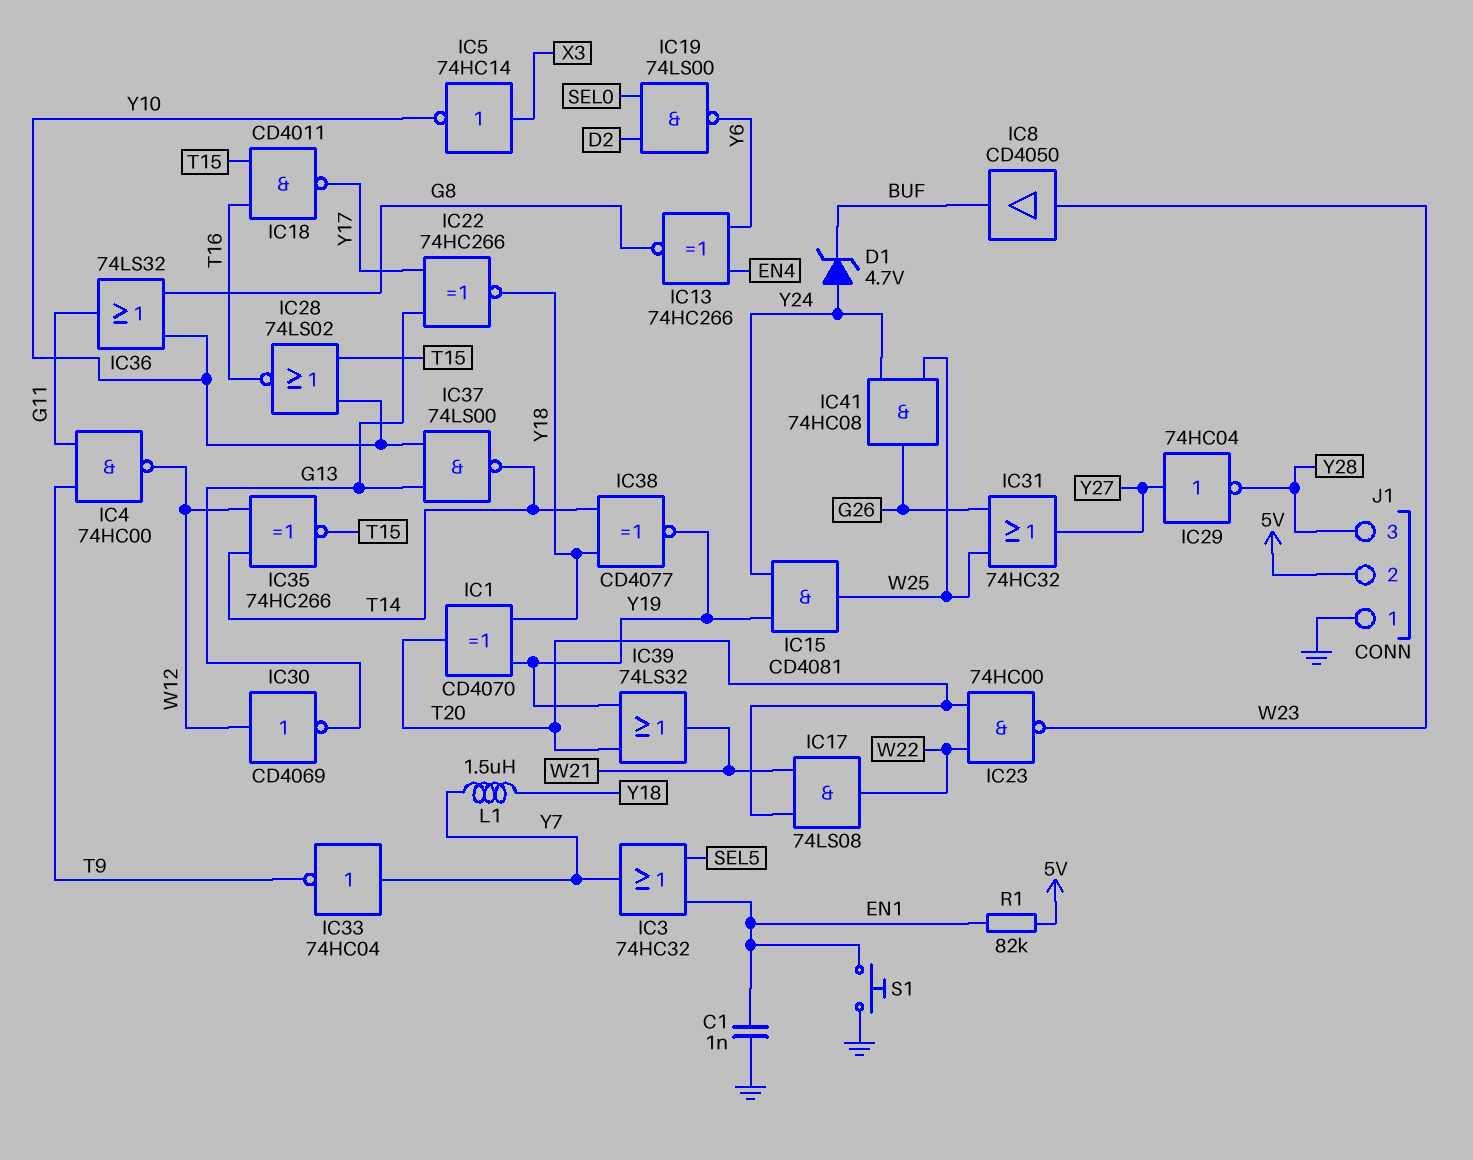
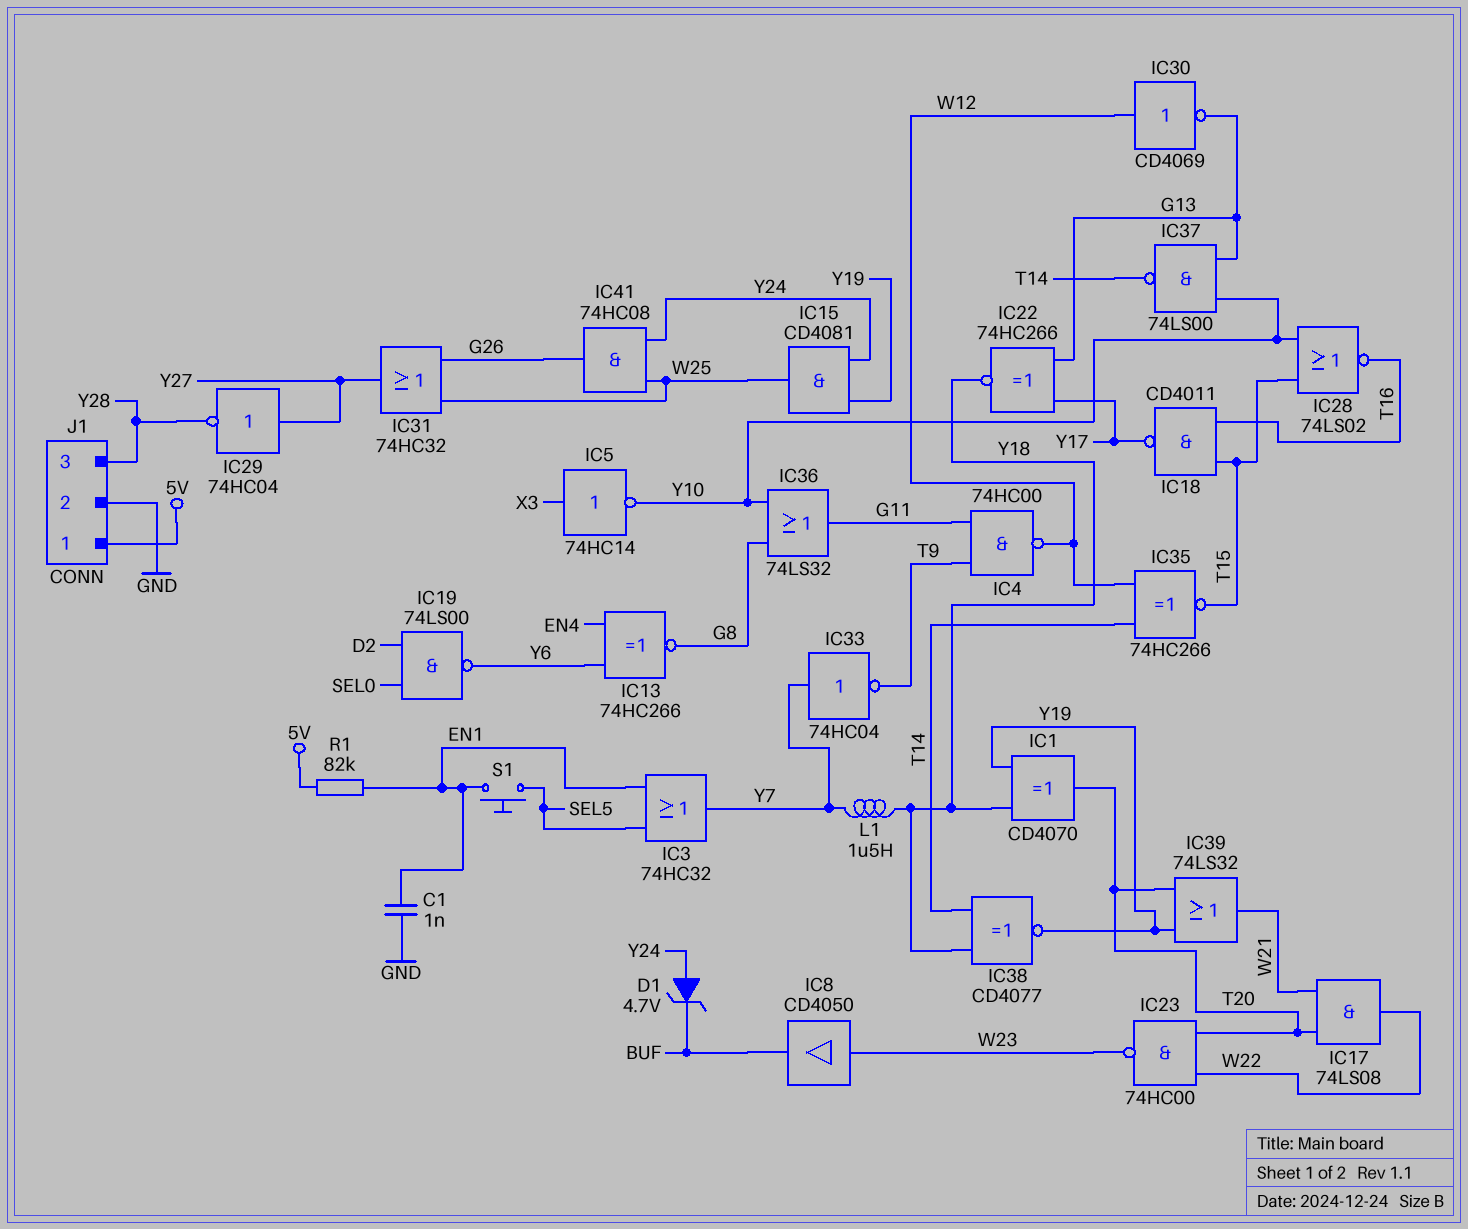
J1 pin 1: GND -> 5V
J1 pin 2: 5V -> GND
S1: button (EN1, GND) -> button (EN1, SEL5)

